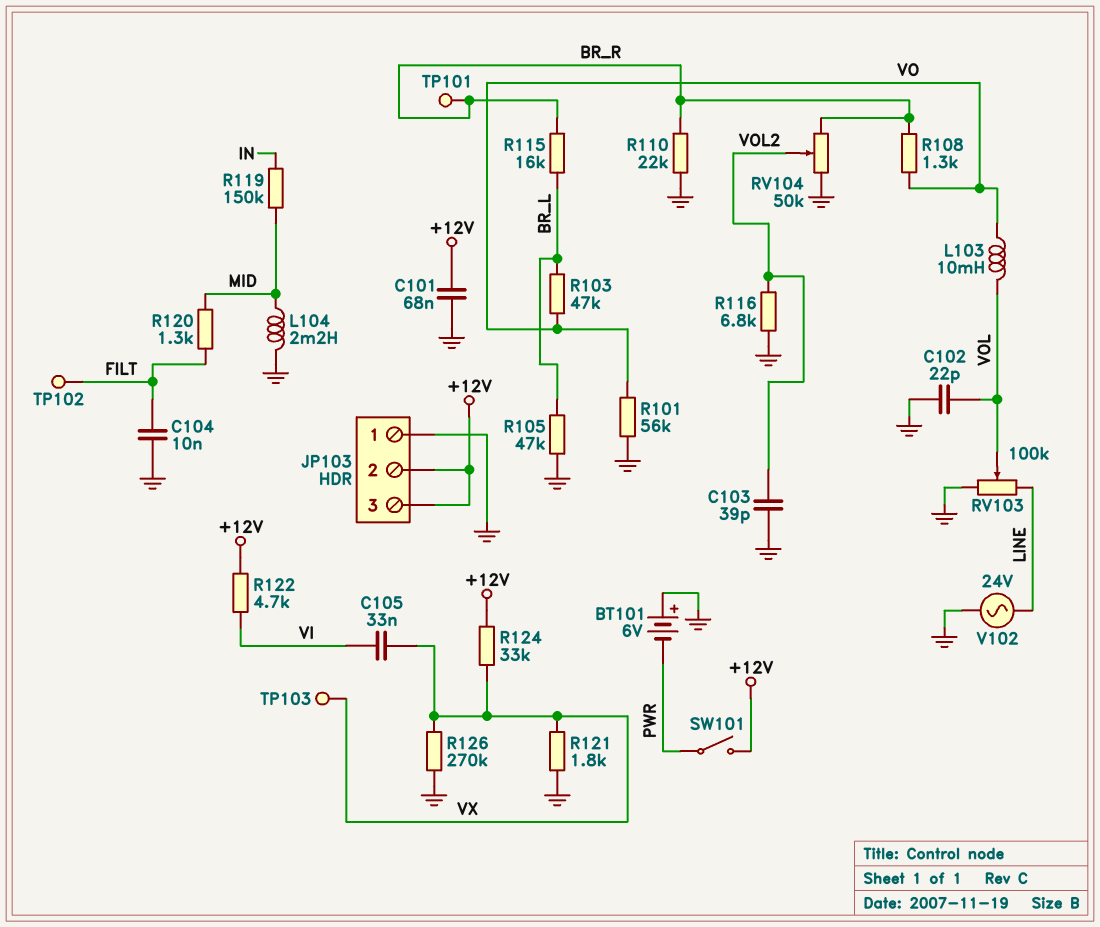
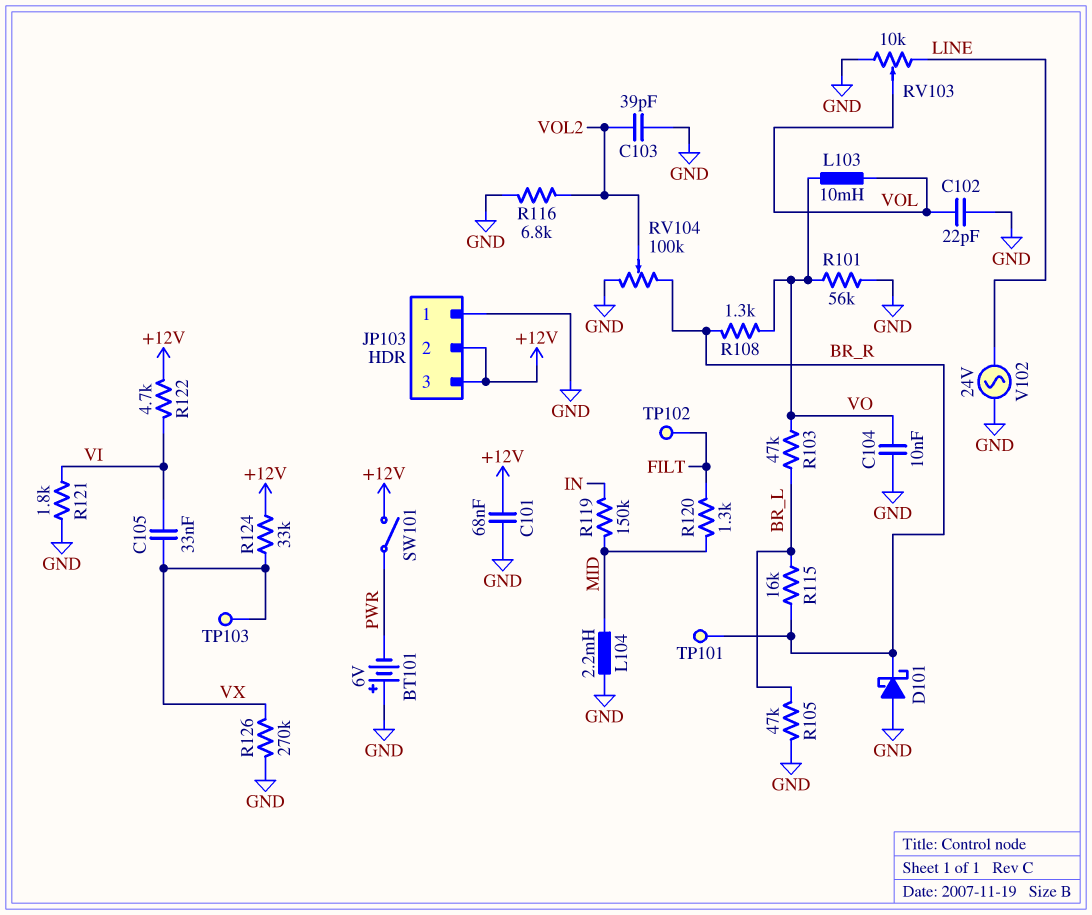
C104: 10nF (FILT, GND) -> 10nF (GND, VO)
D101: none -> schottky (A GND, K BR_R)
R110: 22k (BR_R, GND) -> none
R121: 1.8k (GND, VX) -> 1.8k (GND, VI)
RV103: 100k (GND, LINE, wiper VOL) -> 10k (GND, LINE, wiper VOL)
RV104: 50k (BR_R, GND, wiper VOL2) -> 100k (BR_R, GND, wiper VOL2)

